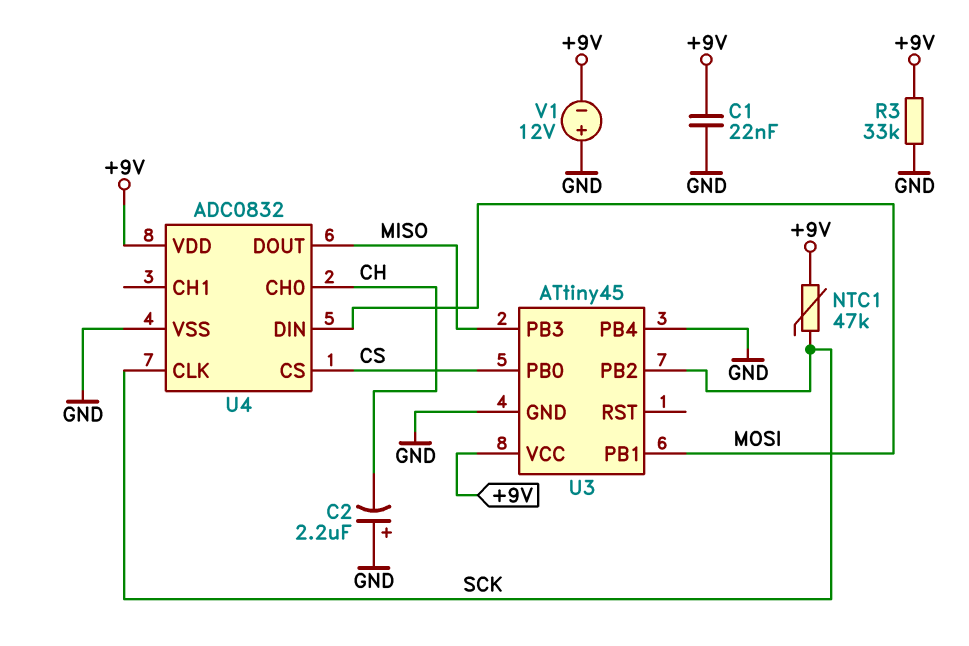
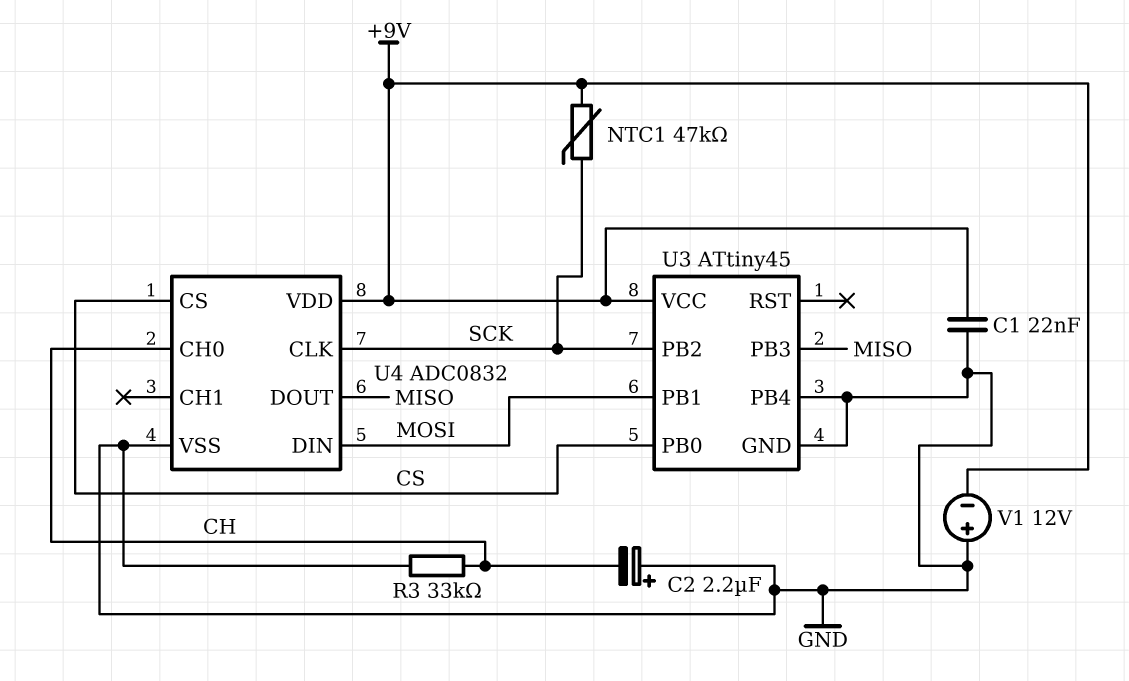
R3: 33k (+9V, GND) -> 33k (CH, GND)

